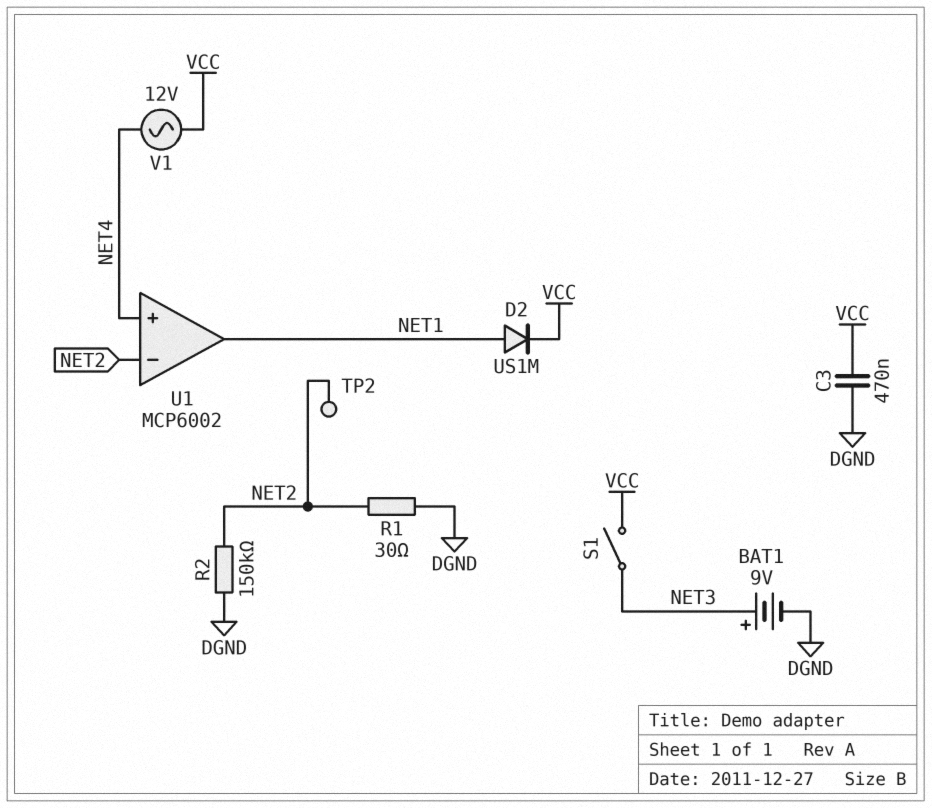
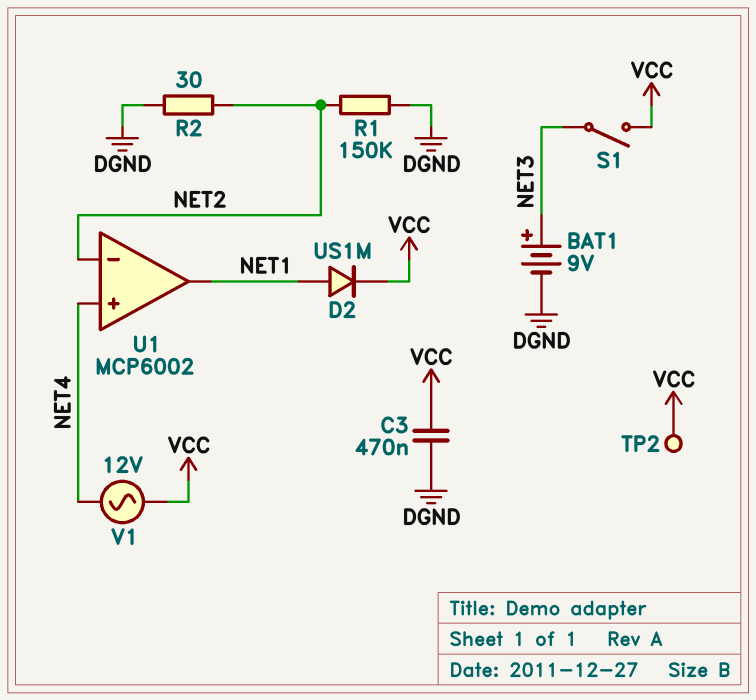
R1: 30 (DGND, NET2) -> 150k (DGND, NET2)
R2: 150k (DGND, NET2) -> 30 (DGND, NET2)
TP2: test point (NET2) -> test point (VCC)

